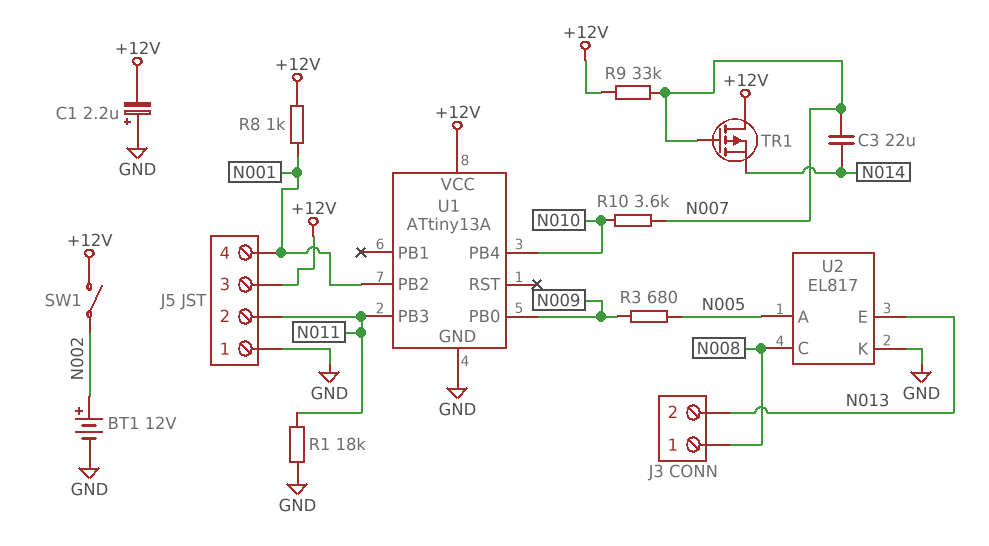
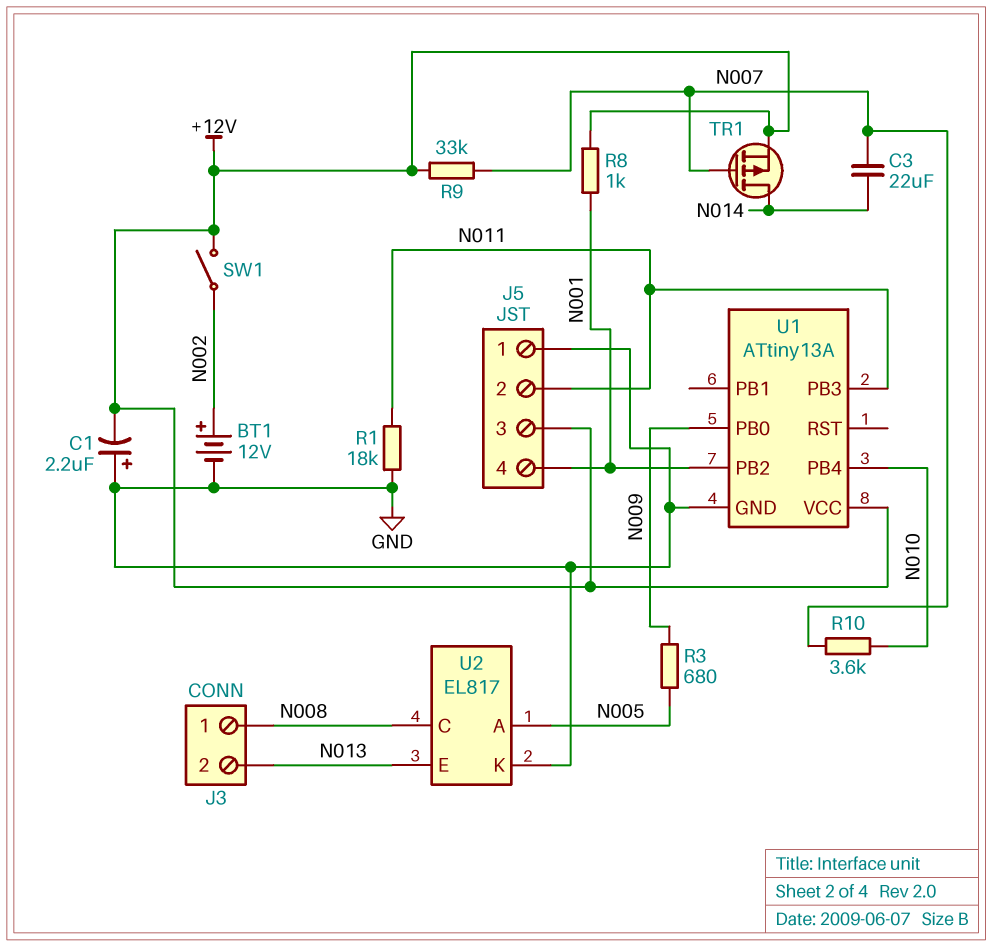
TR1: PMOS (G N007, D +12V, S N014) -> PMOS (G N007, D N014, S +12V)

